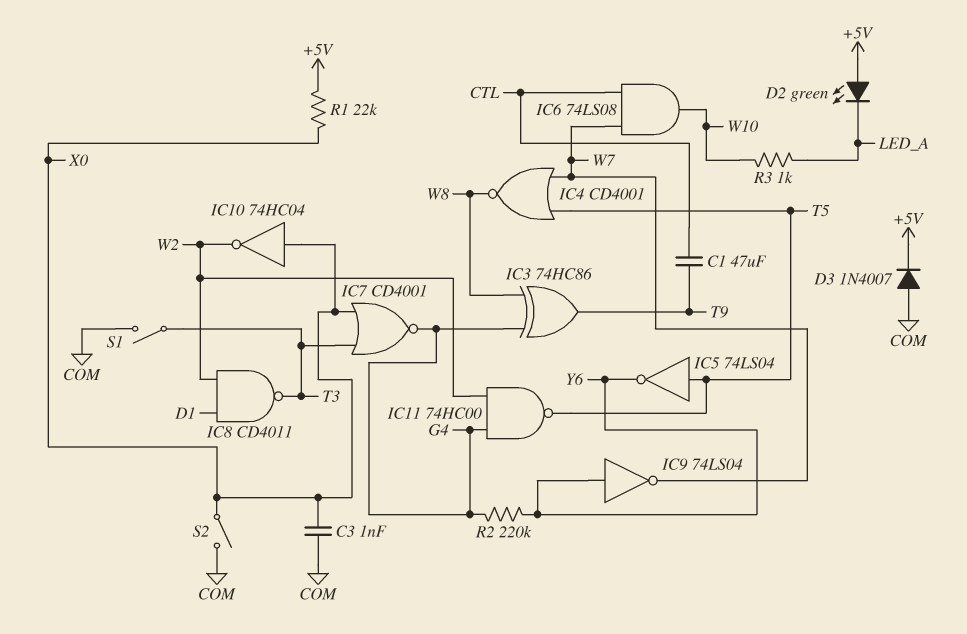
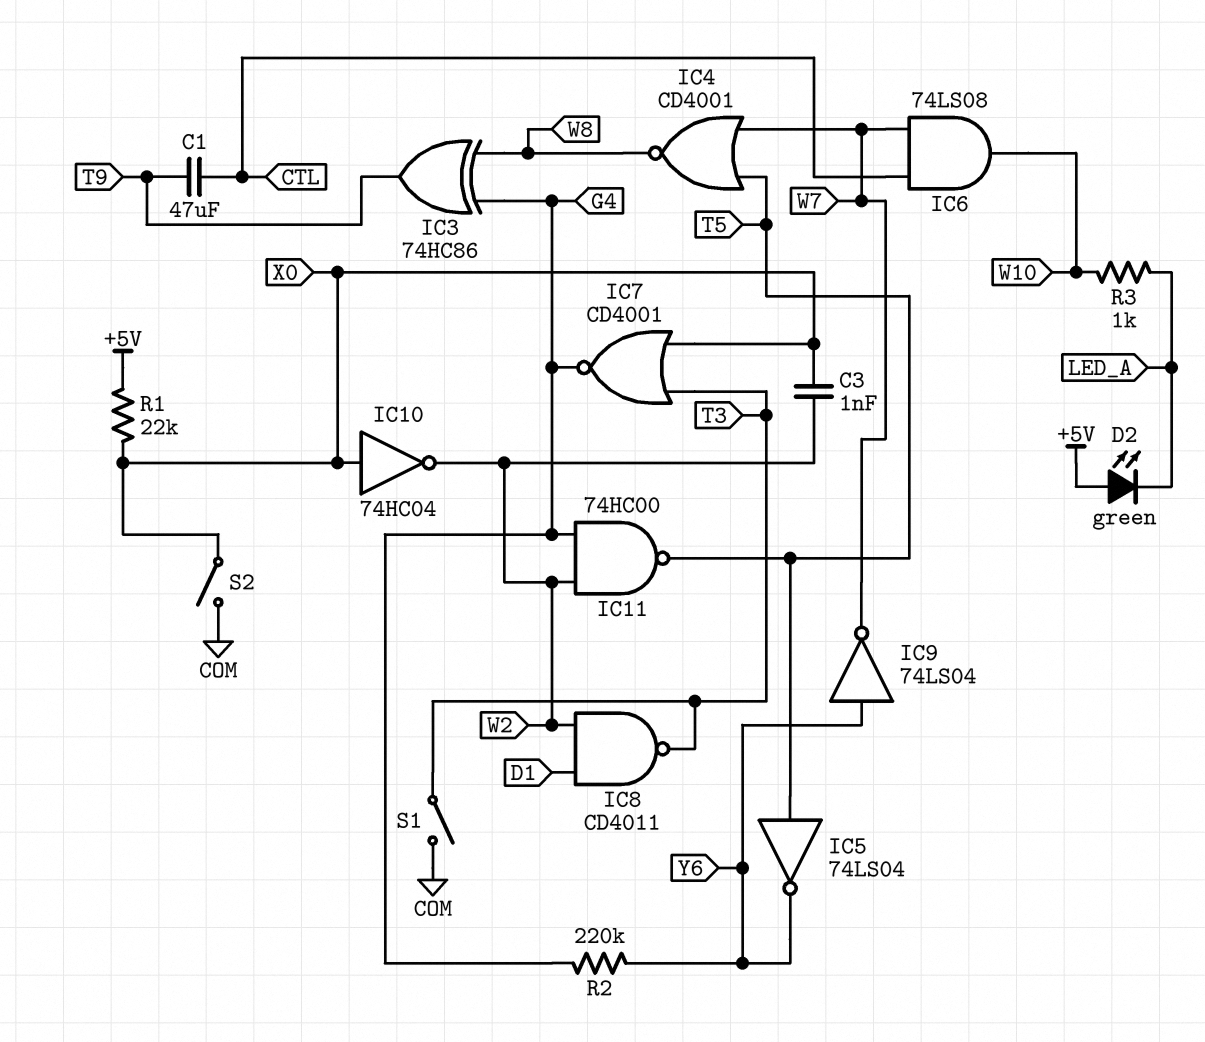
C3: 1nF (COM, X0) -> 1nF (W2, X0)
D3: diode 1N4007 (A COM, K +5V) -> none

